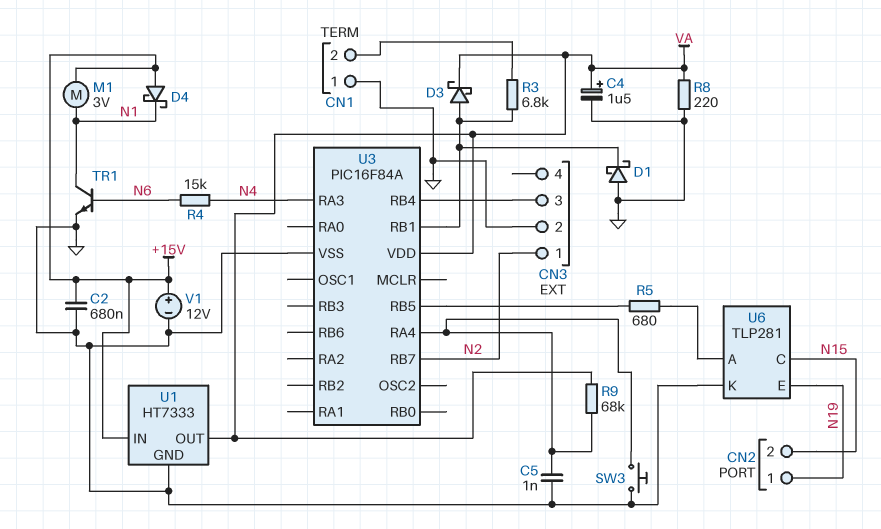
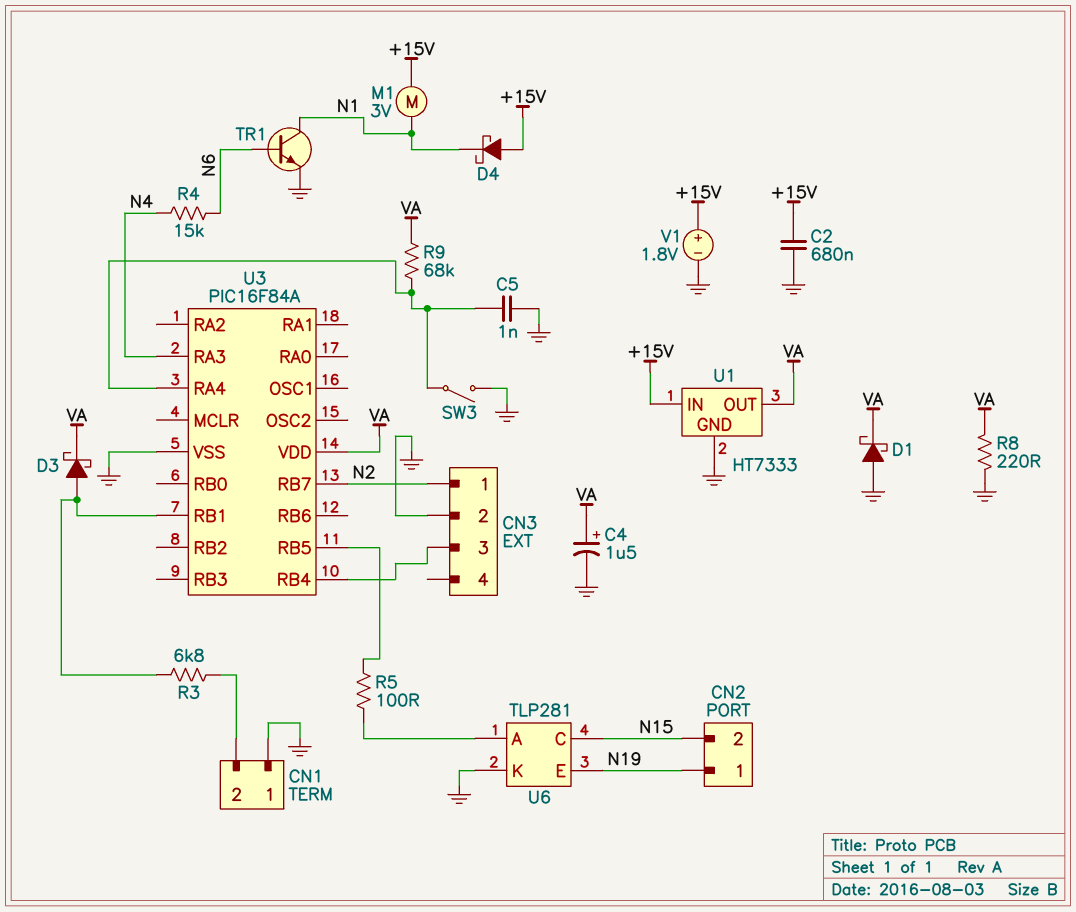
D1: schottky (A GND, K U3/RB1) -> schottky (A GND, K VA)
R5: 680 (U3/RB5, U6/A) -> 100 (U3/RB5, U6/A)
SW3: button (GND, U3/RA4) -> switch (GND, U3/RA4)
V1: 12V (plus +15V, minus GND) -> 1.8V (plus +15V, minus GND)

